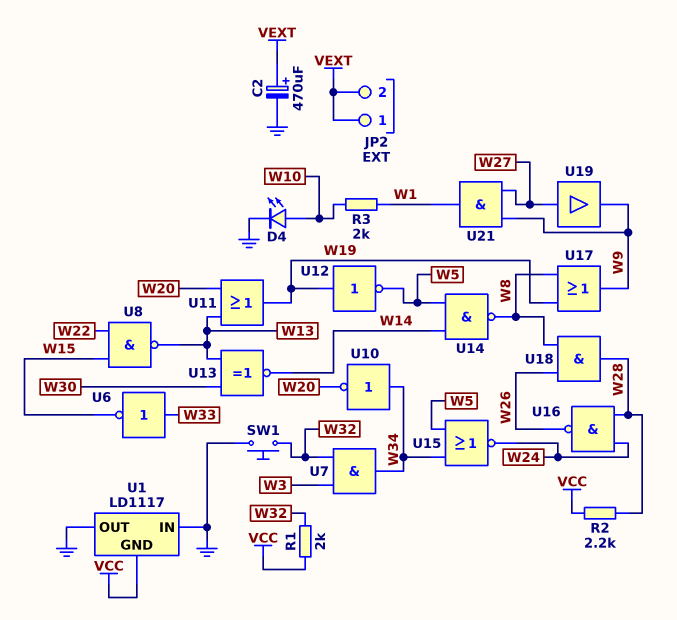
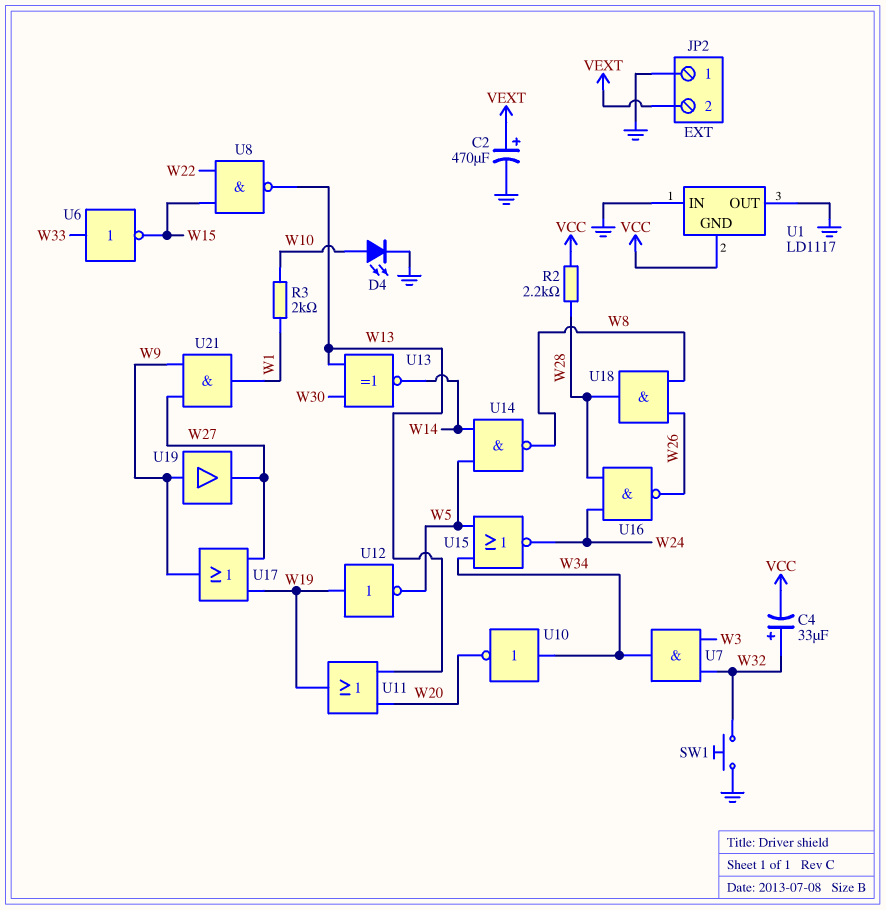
C4: none -> 33uF (plus W32, minus VCC)
JP2 pin 1: VEXT -> GND
R1: 2k (VCC, W32) -> none
U17: OR (in W8, in W19, out W9) -> OR (in W19, in W27, out W9)
U19: buffer (in W27, out W9) -> buffer (in W9, out W27)

